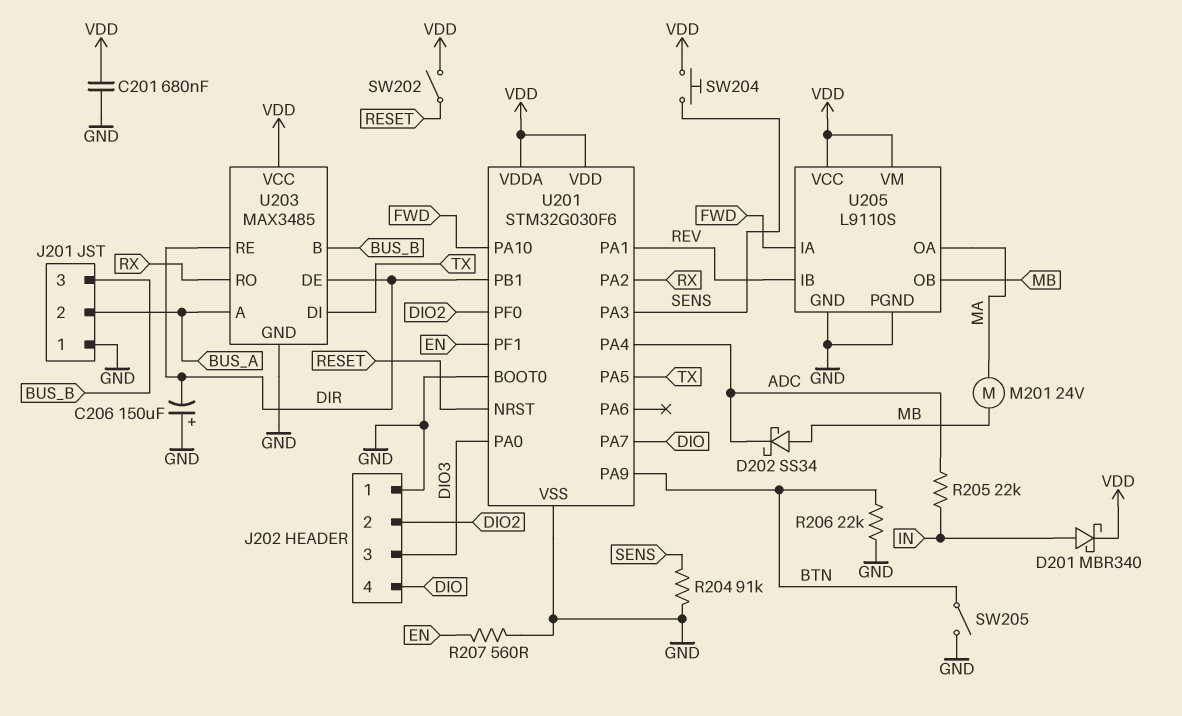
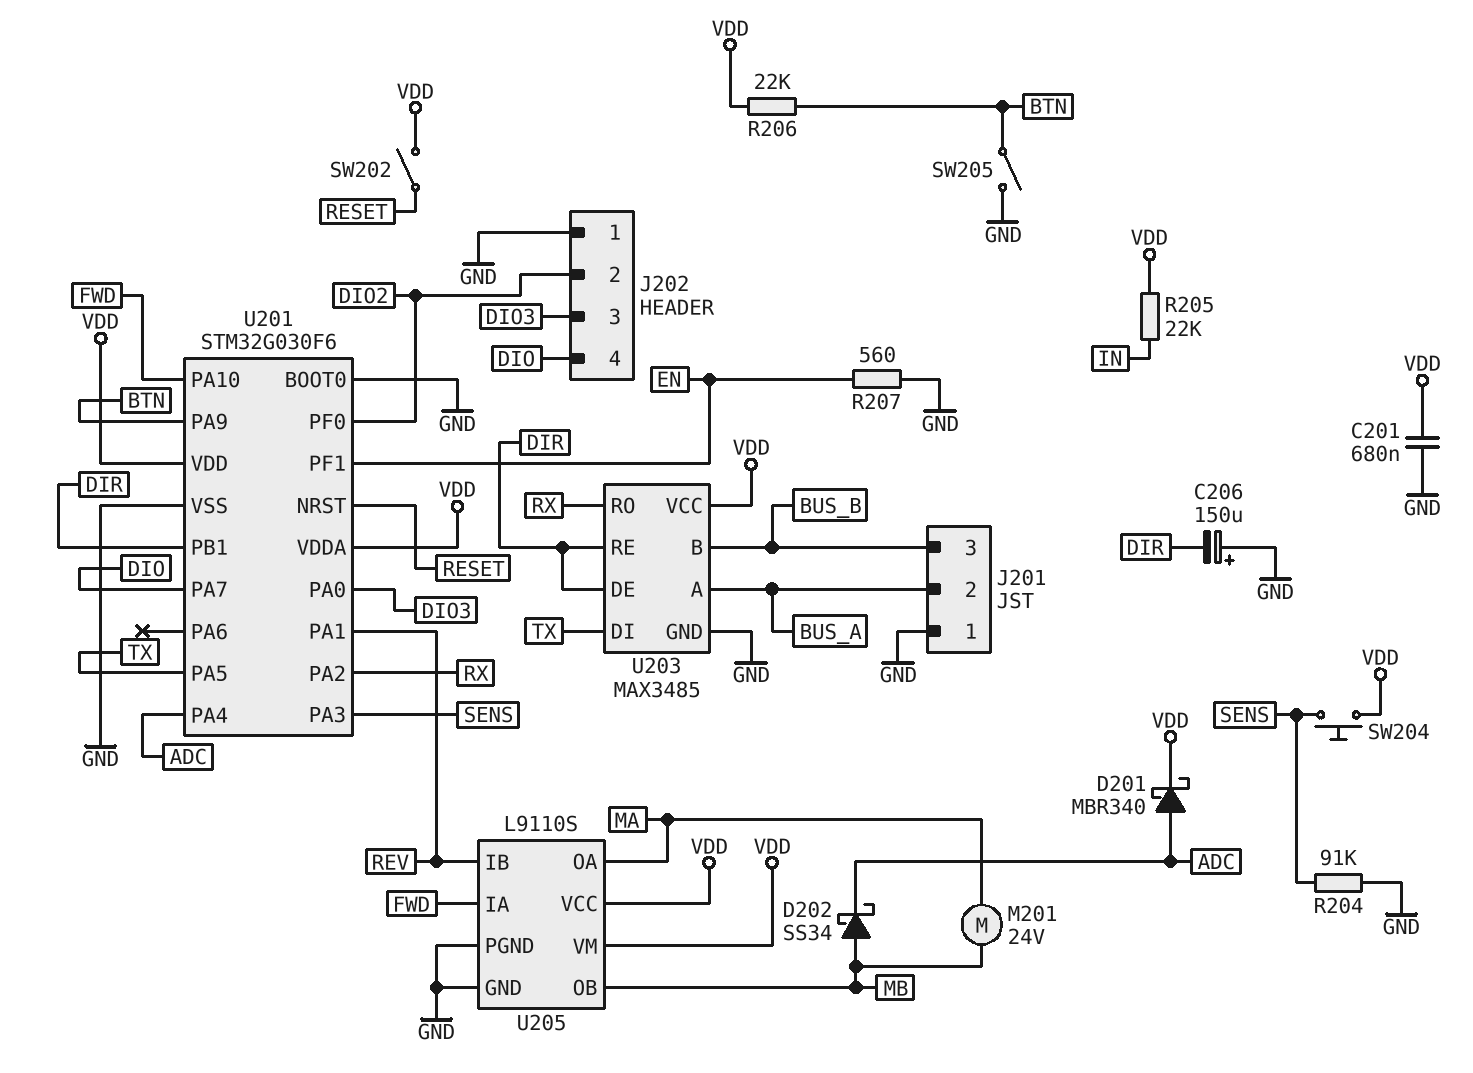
D201: schottky MBR340 (A IN, K VDD) -> schottky MBR340 (A ADC, K VDD)
R205: 22k (ADC, IN) -> 22k (IN, VDD)
R206: 22k (BTN, GND) -> 22k (BTN, VDD)

